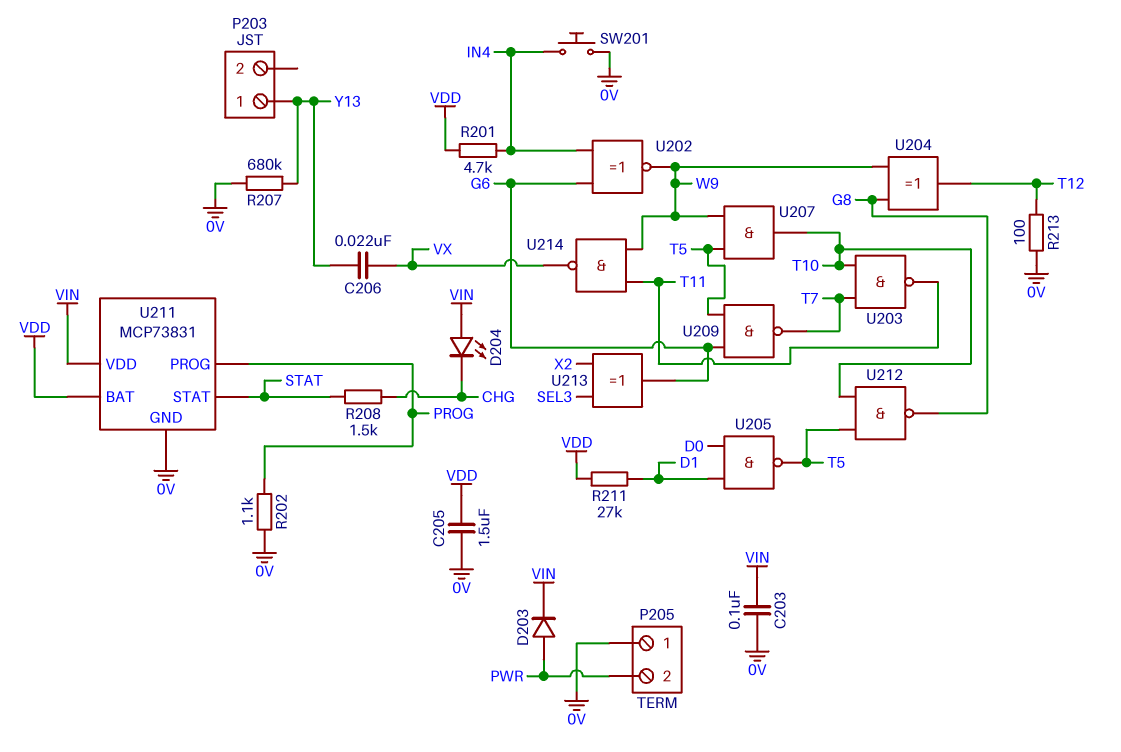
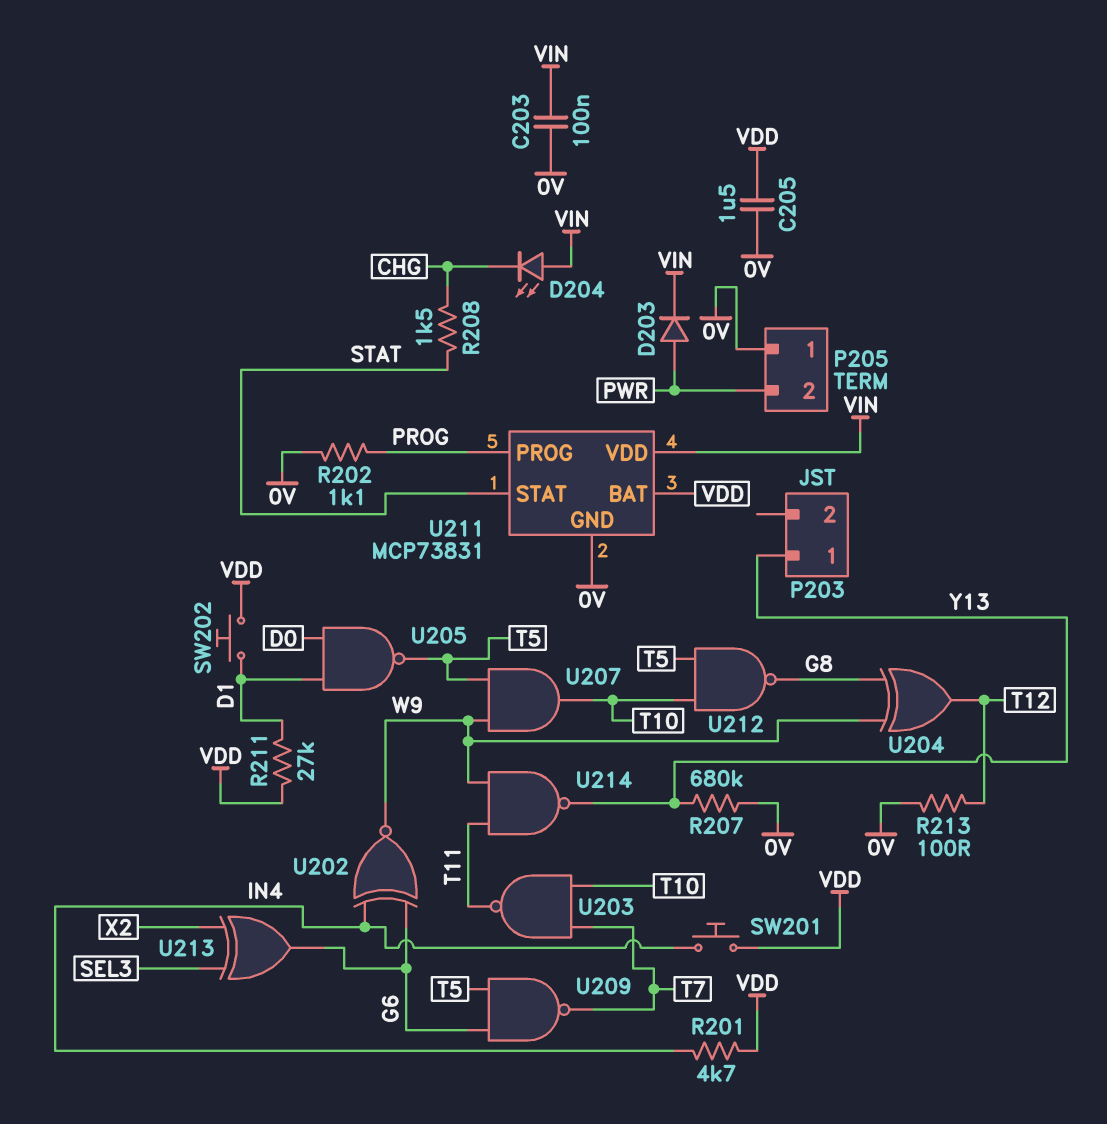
C206: 22nF (VX, Y13) -> none
SW201: button (0V, IN4) -> button (IN4, VDD)
SW202: none -> button (D1, VDD)
U214: NAND (in T11, in W9, out VX) -> NAND (in T11, in W9, out Y13)

